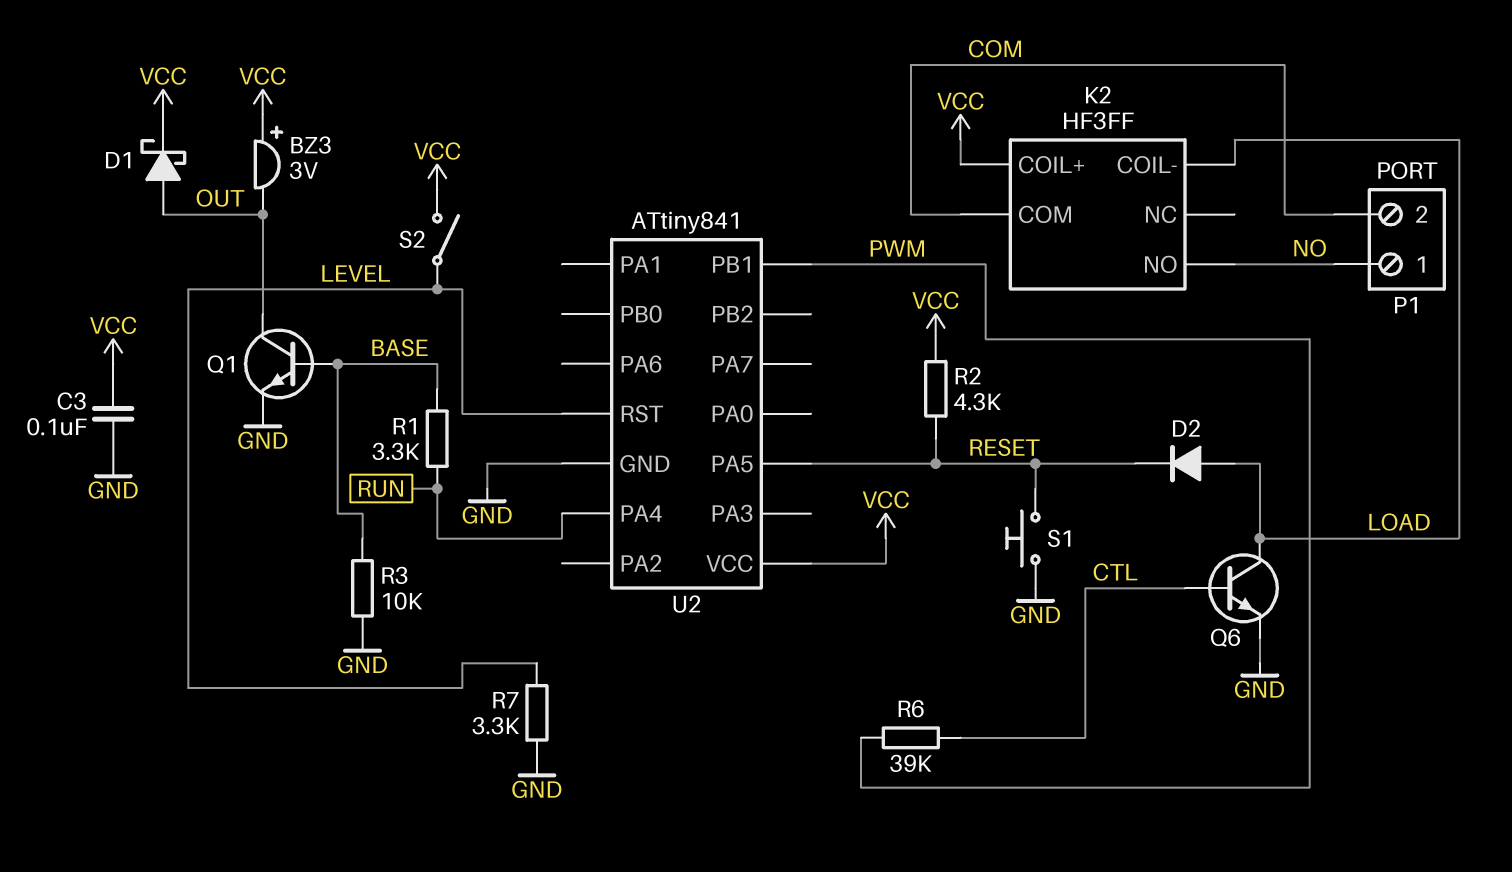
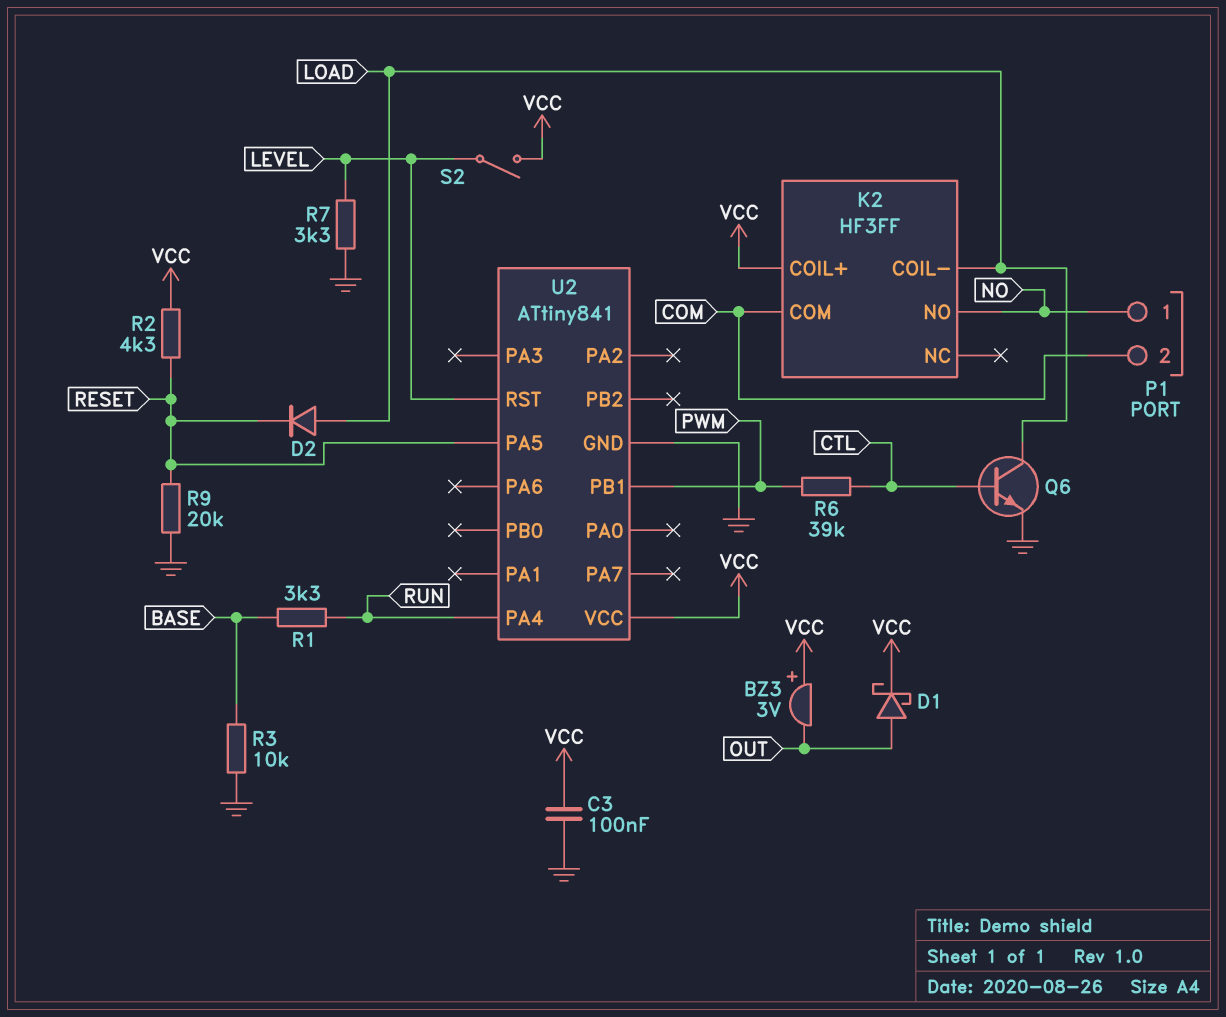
Q1: NPN (B BASE, C OUT, E GND) -> none
R9: none -> 20k (GND, RESET)
S1: button (GND, RESET) -> none

